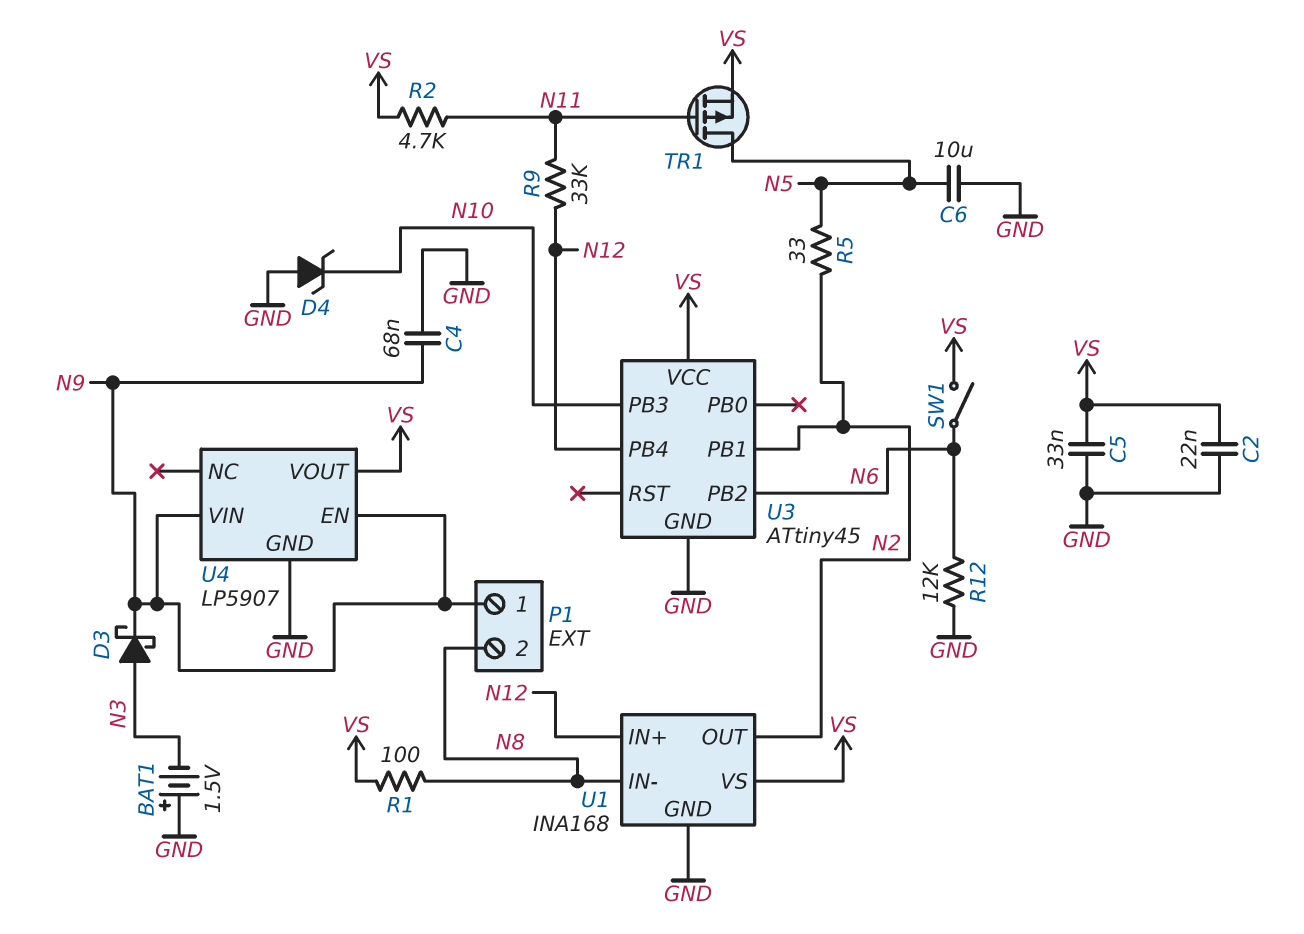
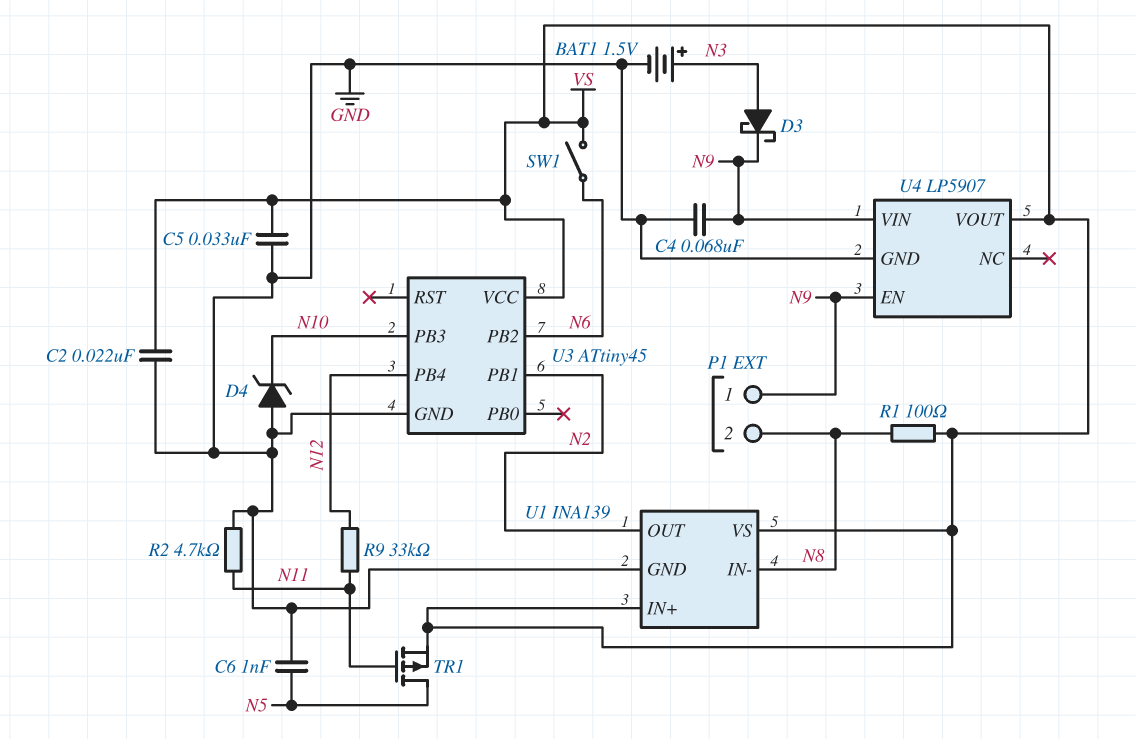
BAT1: 1.5V (plus GND, minus N3) -> 1.5V (plus N3, minus GND)
C6: 10uF (GND, N5) -> 1nF (GND, N5)
R2: 4.7k (N11, VS) -> 4.7k (GND, N11)
R5: 33 (N2, N5) -> none
R12: 12k (GND, N6) -> none
U1: INA168 -> INA139
U1 pin IN+: N12 -> VS

